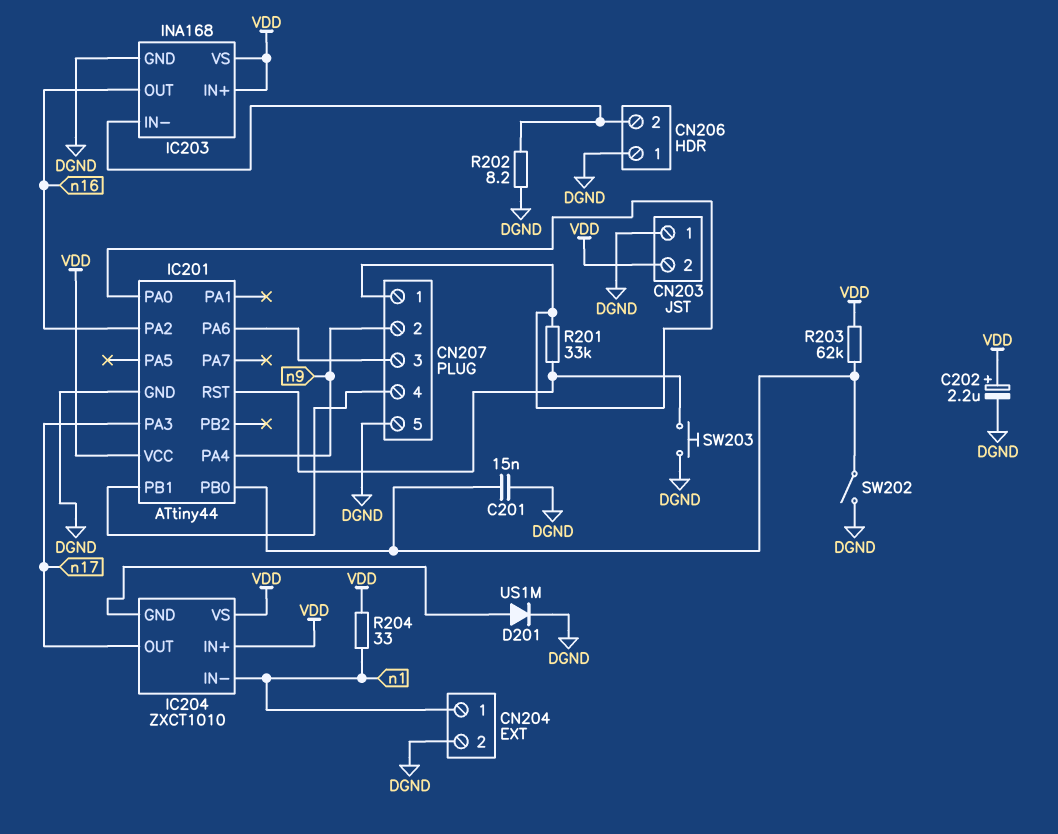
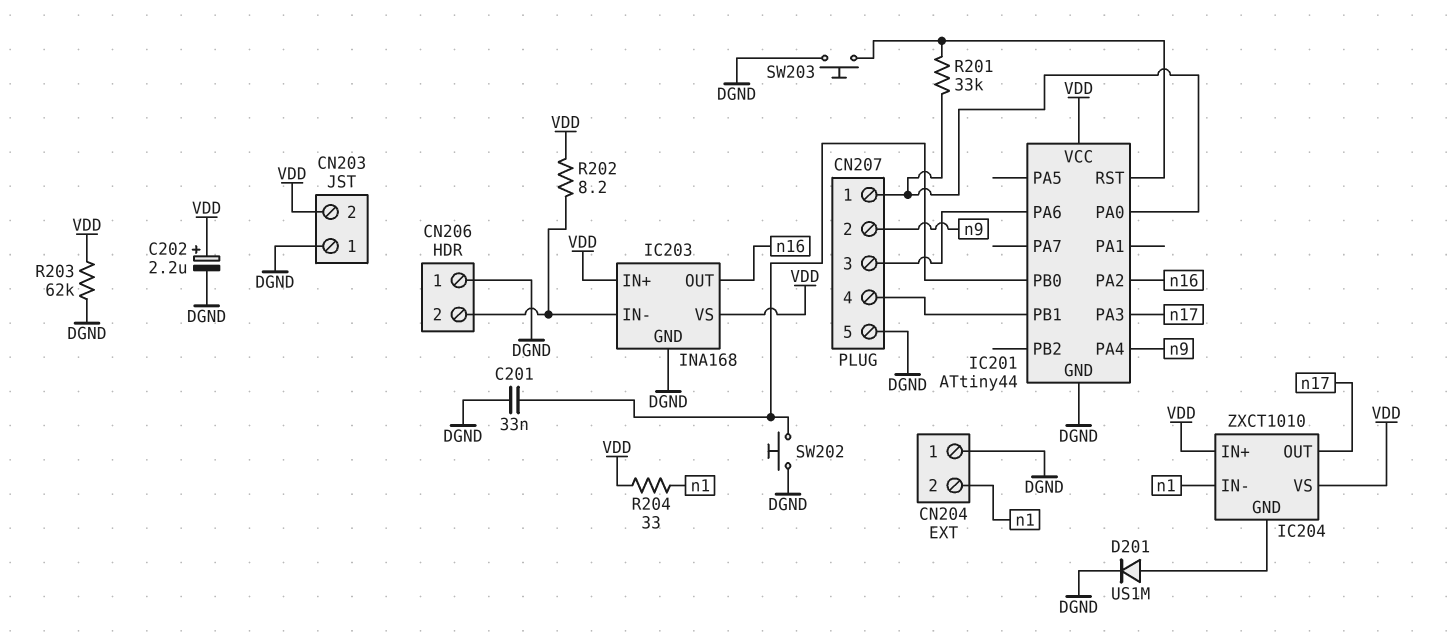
C201: 15nF (DGND, IC201/PB0) -> 33nF (DGND, IC201/PB0)
CN204 pin 1: n1 -> DGND
CN204 pin 2: DGND -> n1
R202: 8.2 (CN206/2, DGND) -> 8.2 (CN206/2, VDD)
R203: 62k (IC201/PB0, VDD) -> 62k (DGND, VDD)
SW202: switch (DGND, IC201/PB0) -> button (DGND, IC201/PB0)

